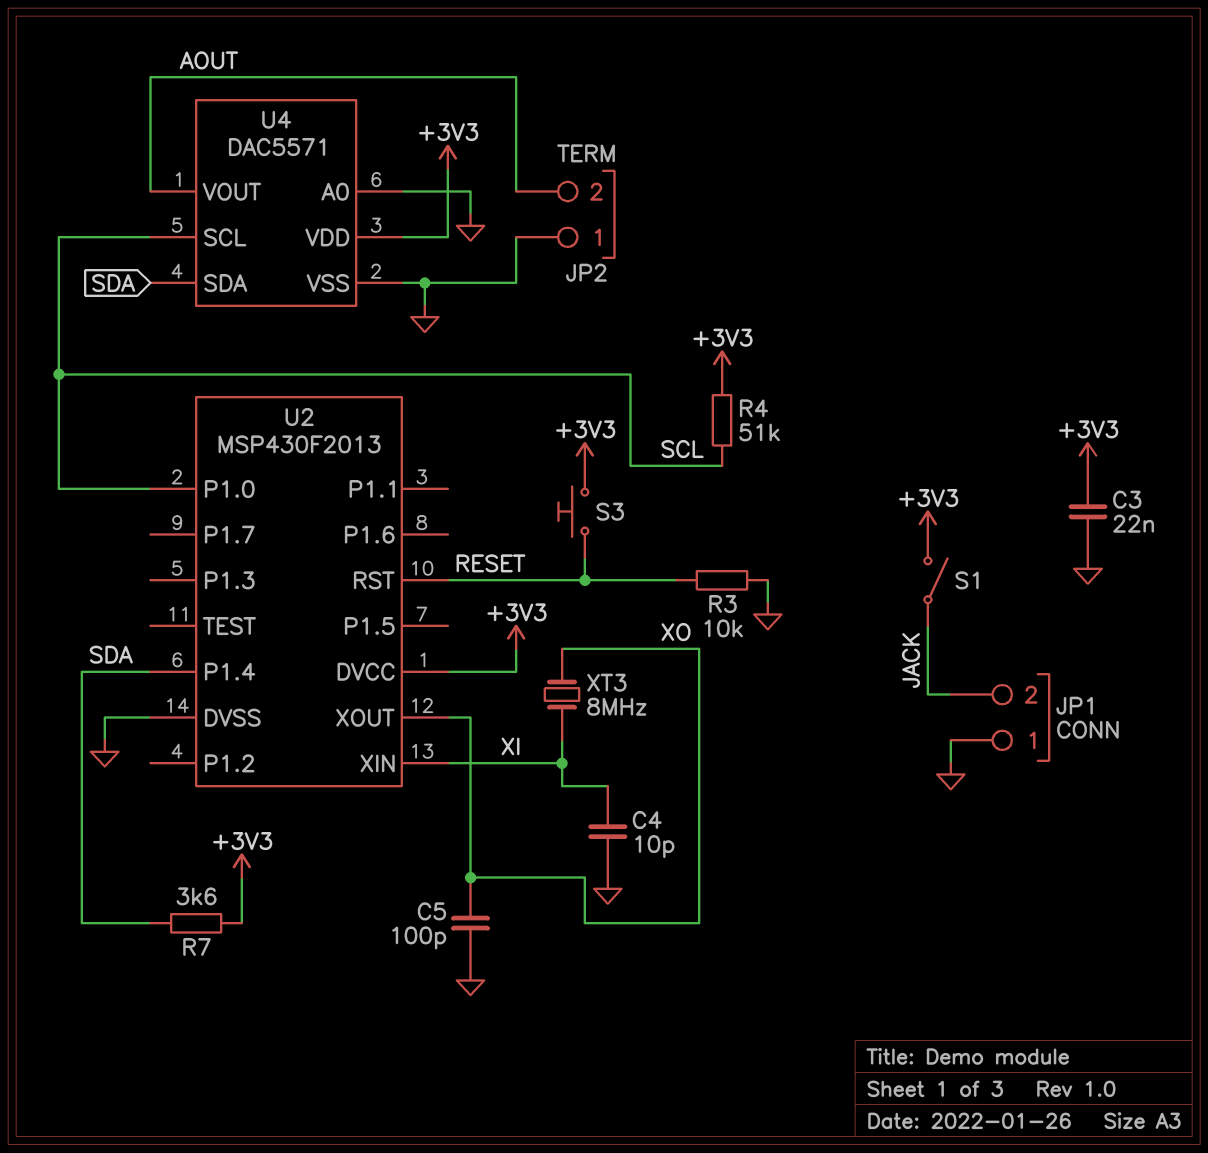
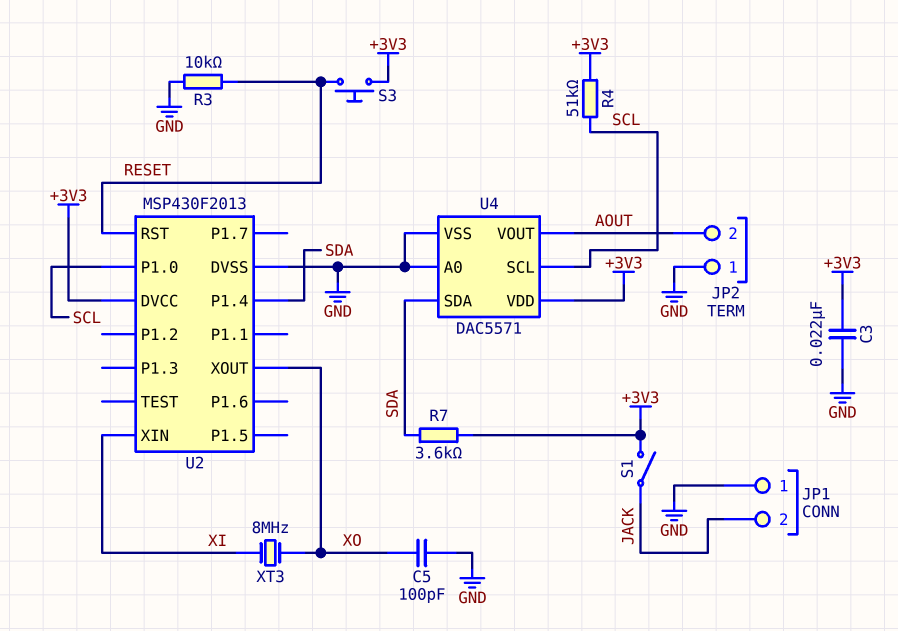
C4: 10pF (GND, XI) -> none

